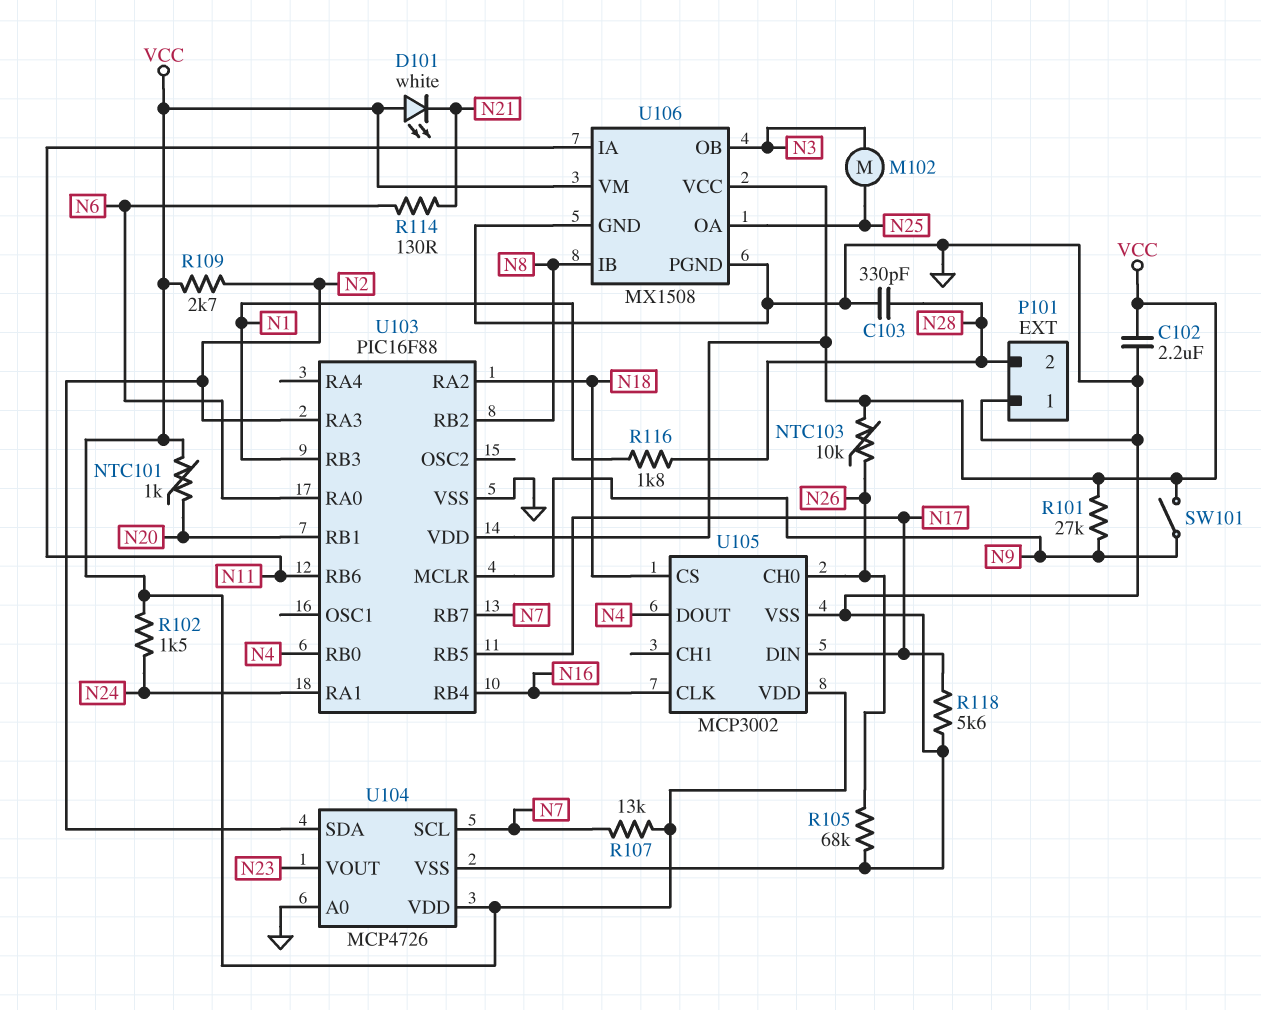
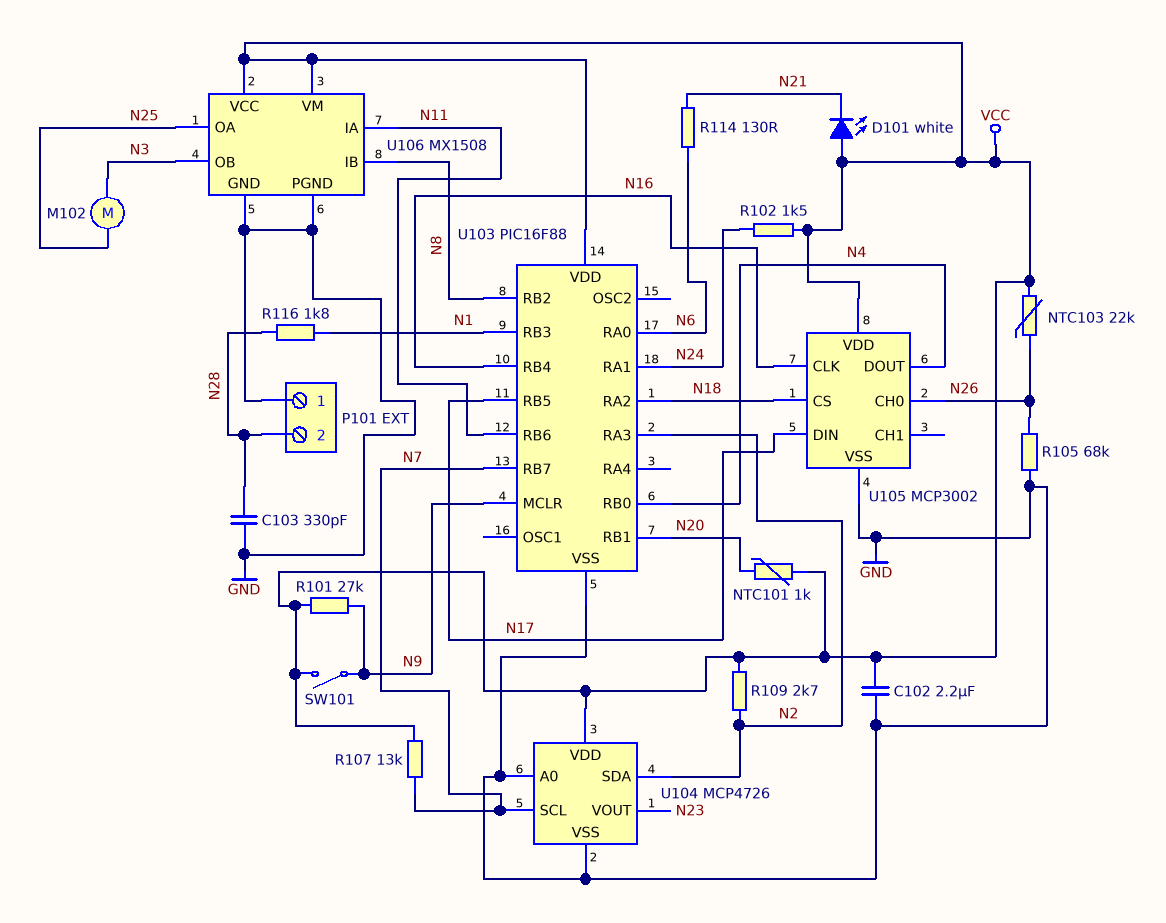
NTC103: 10k (N26, VCC) -> 22k (N26, VCC)
R118: 5.6k (GND, N17) -> none

